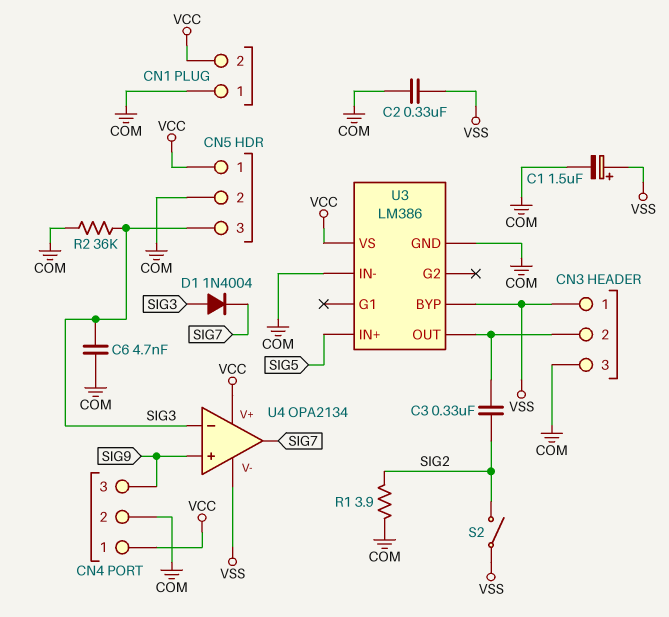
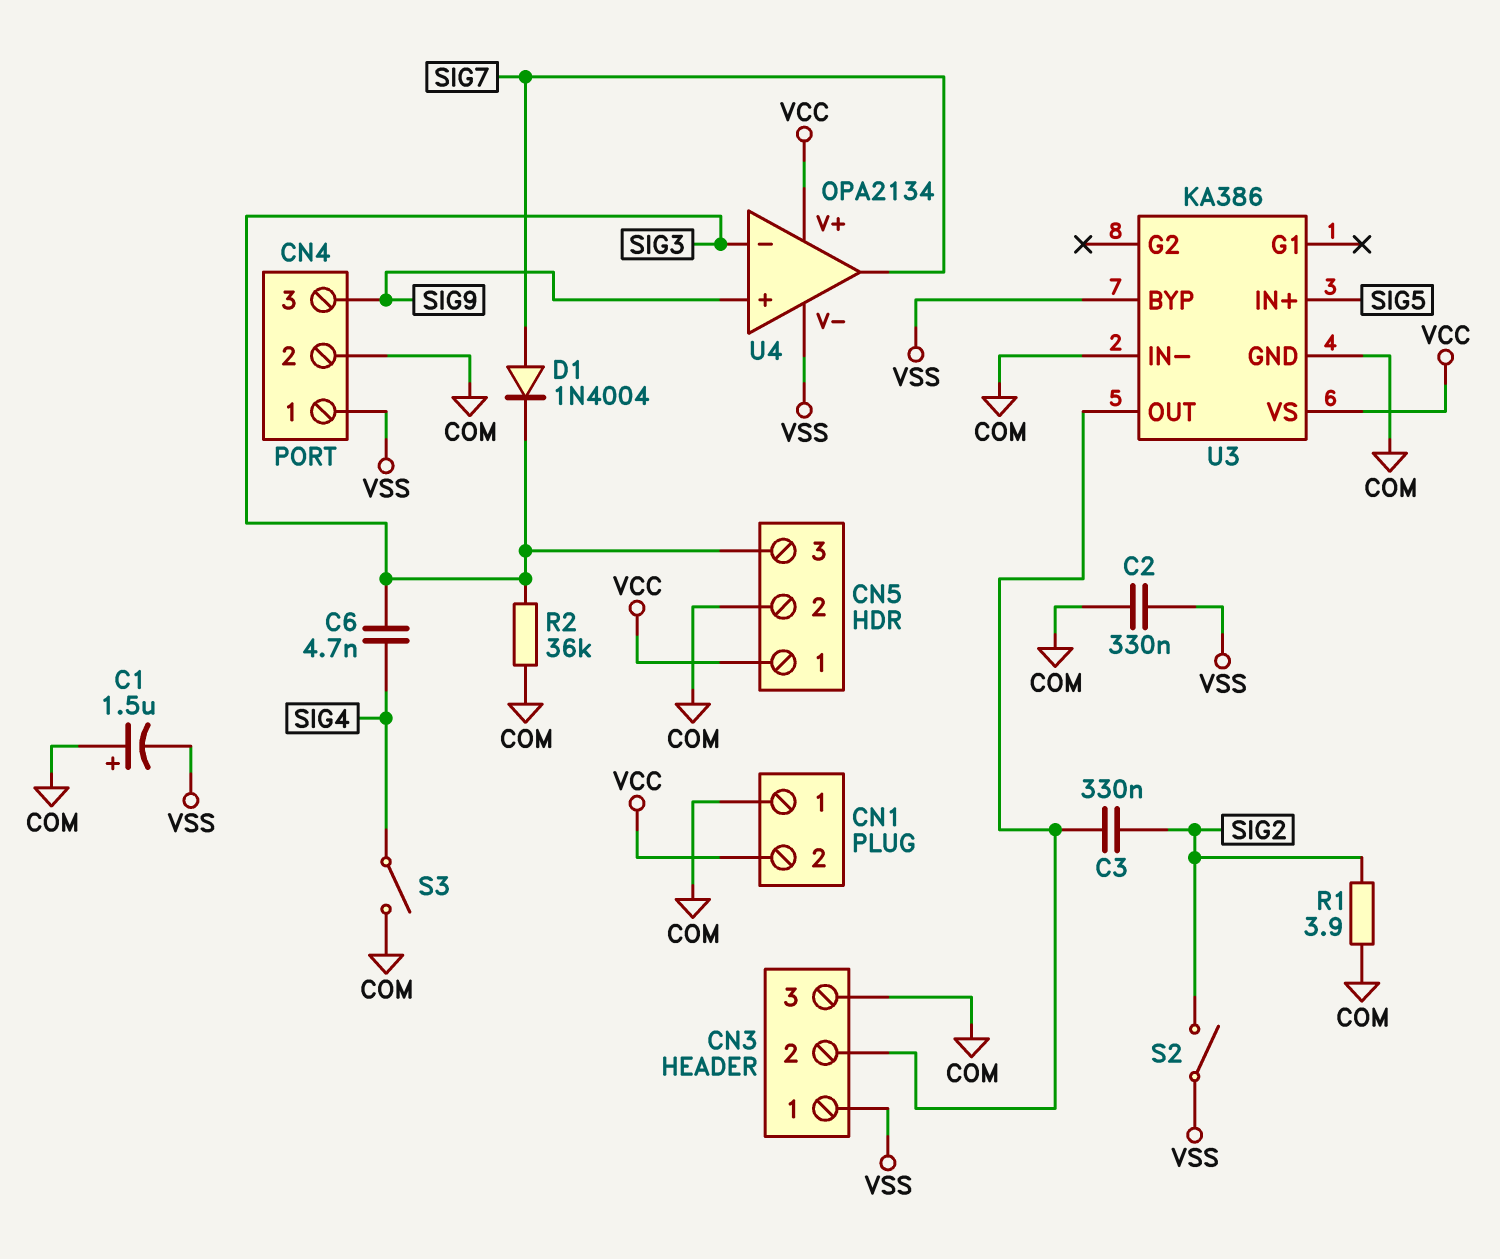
C1: 1.5uF (plus VSS, minus COM) -> 1.5uF (plus COM, minus VSS)
C6: 4.7nF (COM, SIG3) -> 4.7nF (SIG3, SIG4)
CN4 pin 1: VCC -> VSS
D1: diode 1N4004 (A SIG3, K SIG7) -> diode 1N4004 (A SIG7, K SIG3)
S3: none -> switch (COM, SIG4)
U3: LM386 -> KA386

